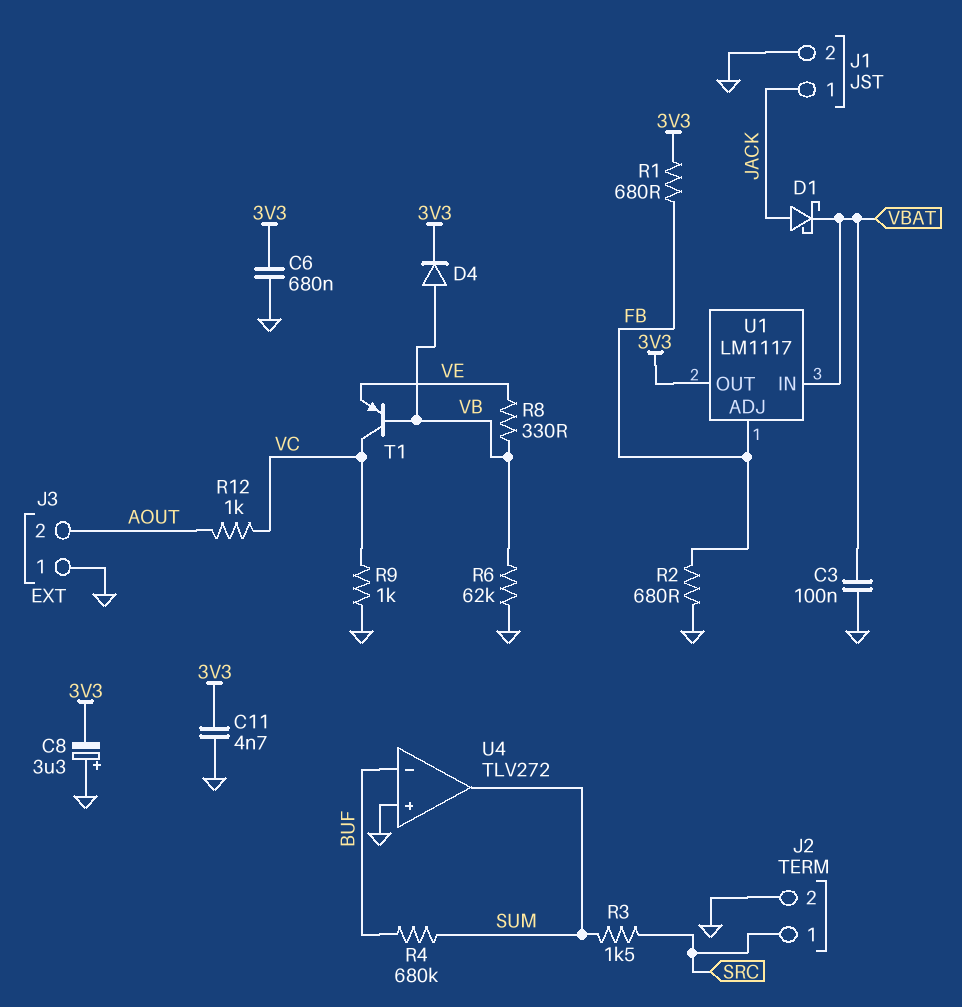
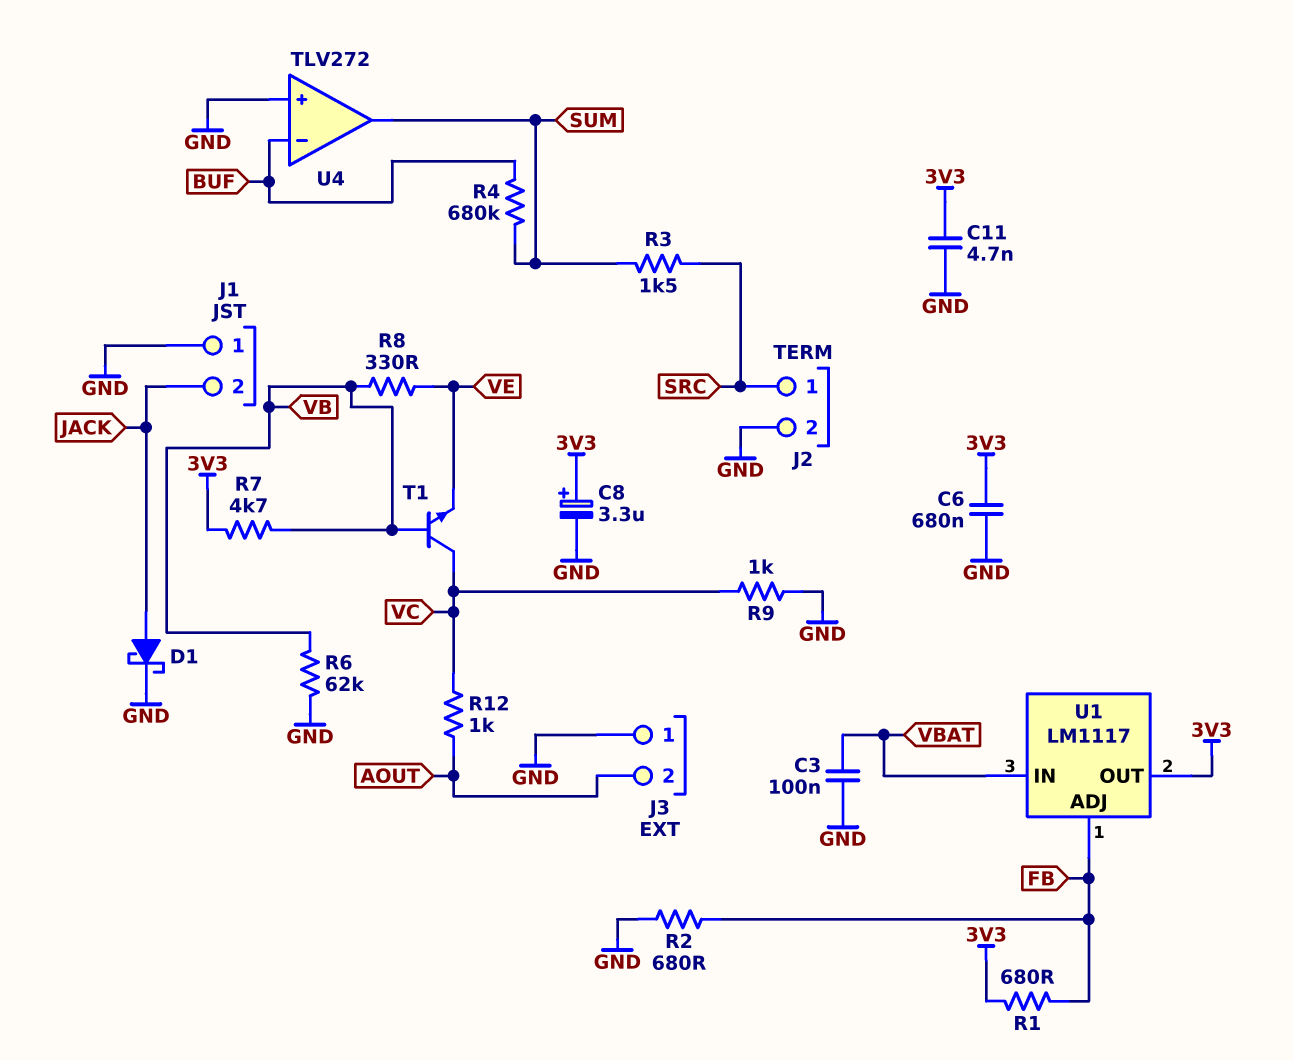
C8: 3.3uF (plus GND, minus 3V3) -> 3.3uF (plus 3V3, minus GND)
D1: schottky (A JACK, K VBAT) -> schottky (A JACK, K GND)
D4: diode (A VB, K 3V3) -> none
J1 pin 1: JACK -> GND
J1 pin 2: GND -> JACK
R7: none -> 4.7k (3V3, VB)
T1: PNP (B VB, C VC, E VE) -> NPN (B VB, C VC, E VE)

